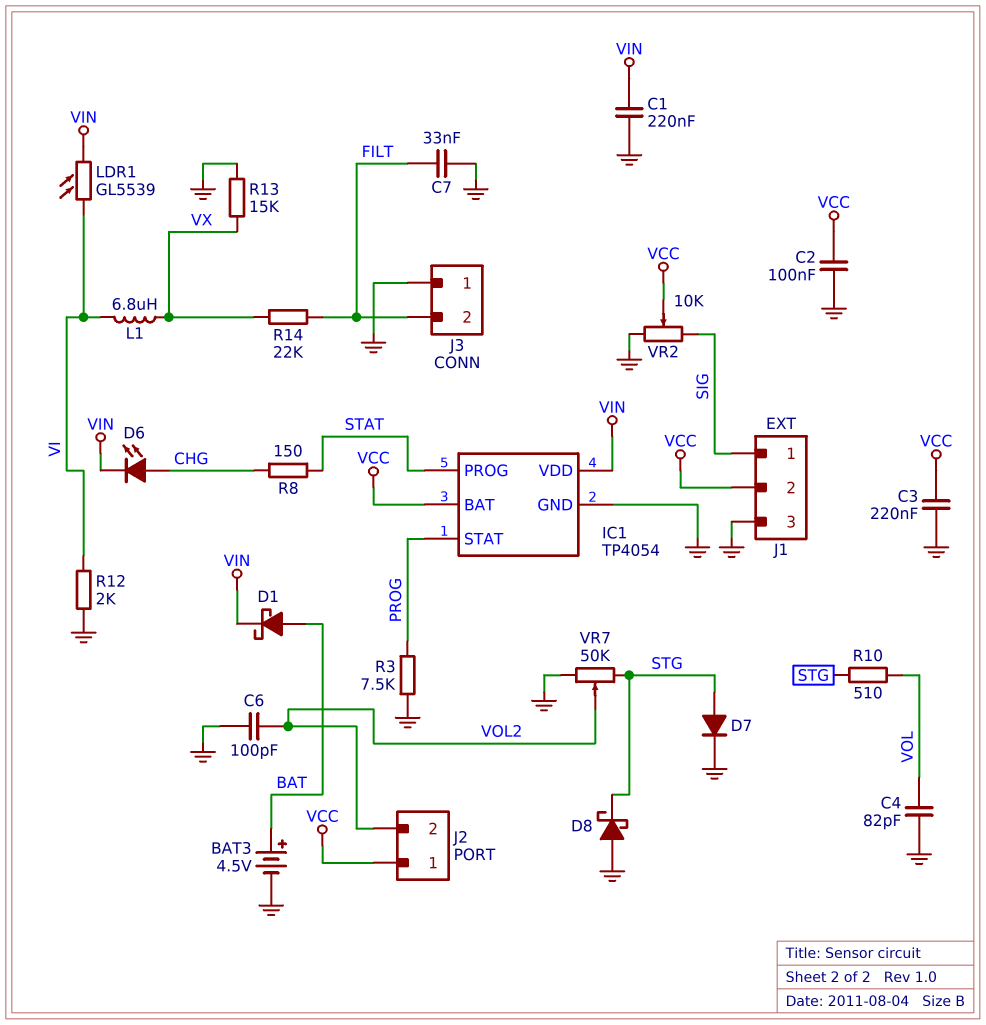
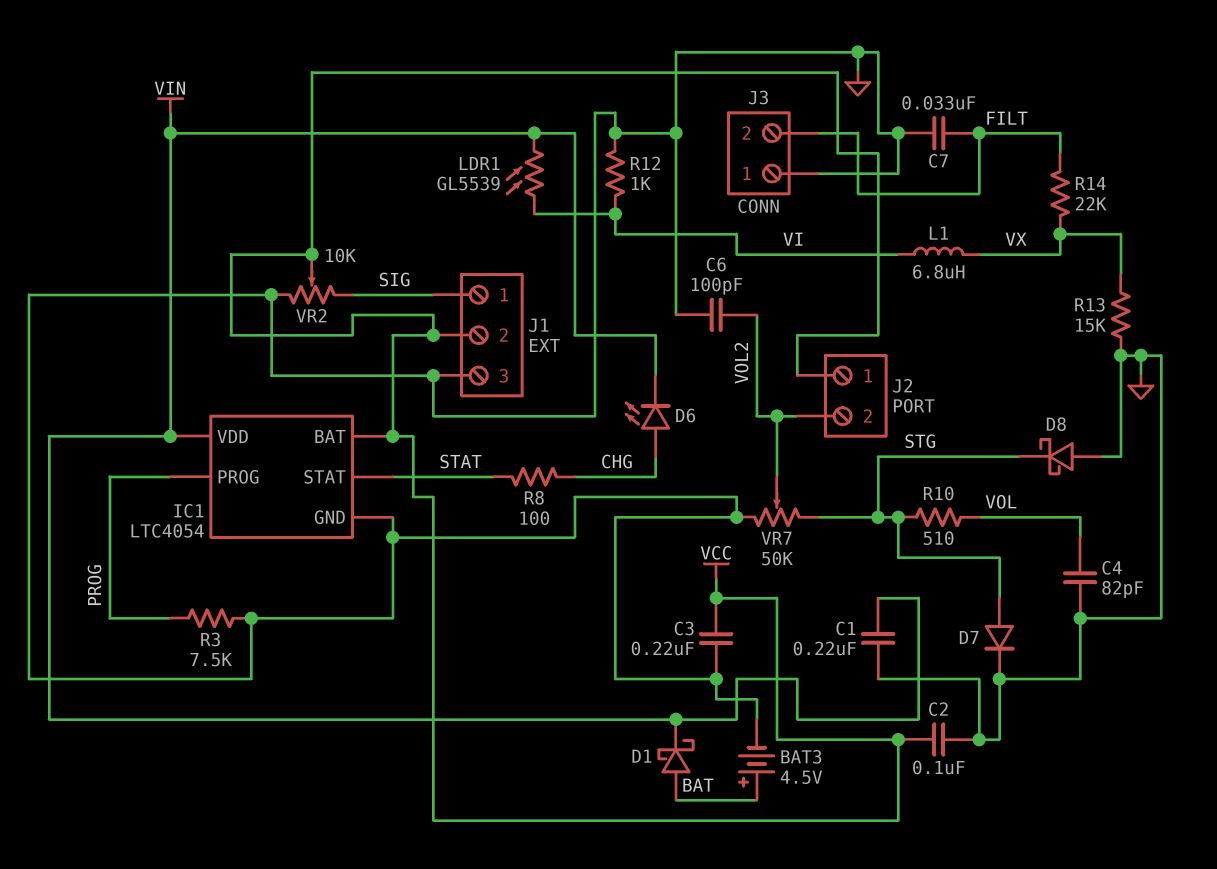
IC1: TP4054 -> LTC4054
IC1 pin PROG: STAT -> PROG
IC1 pin STAT: PROG -> STAT
R8: 150 (CHG, STAT) -> 100 (CHG, STAT)
R12: 2k (GND, VI) -> 1k (GND, VI)

